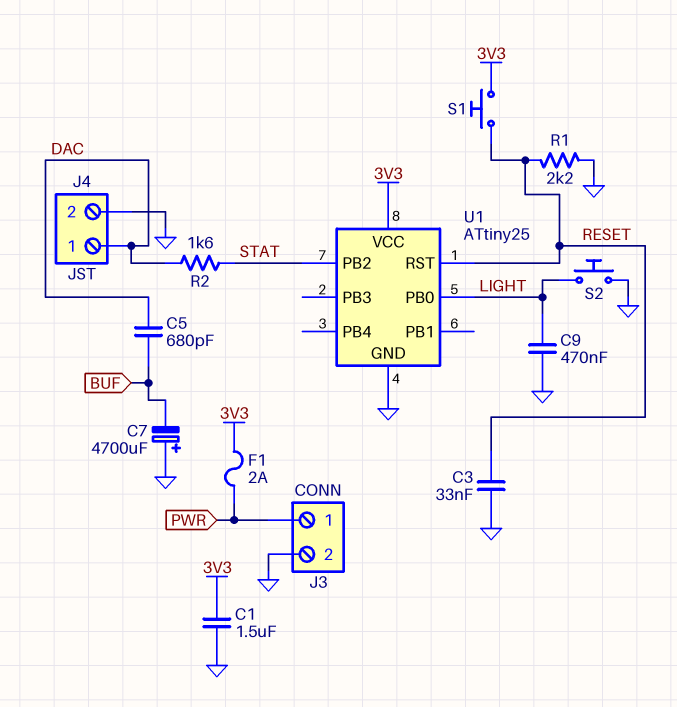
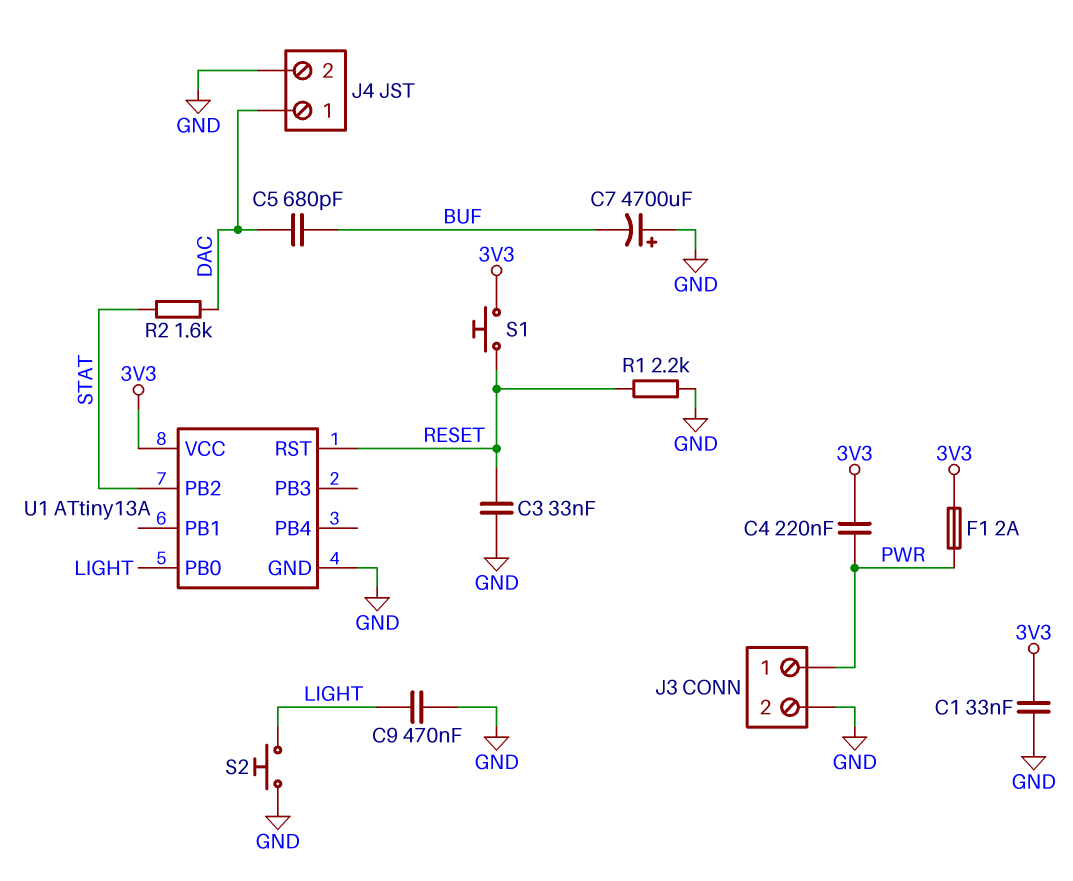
C1: 1.5uF (3V3, GND) -> 33nF (3V3, GND)
C4: none -> 220nF (3V3, PWR)
U1: ATtiny25 -> ATtiny13A

